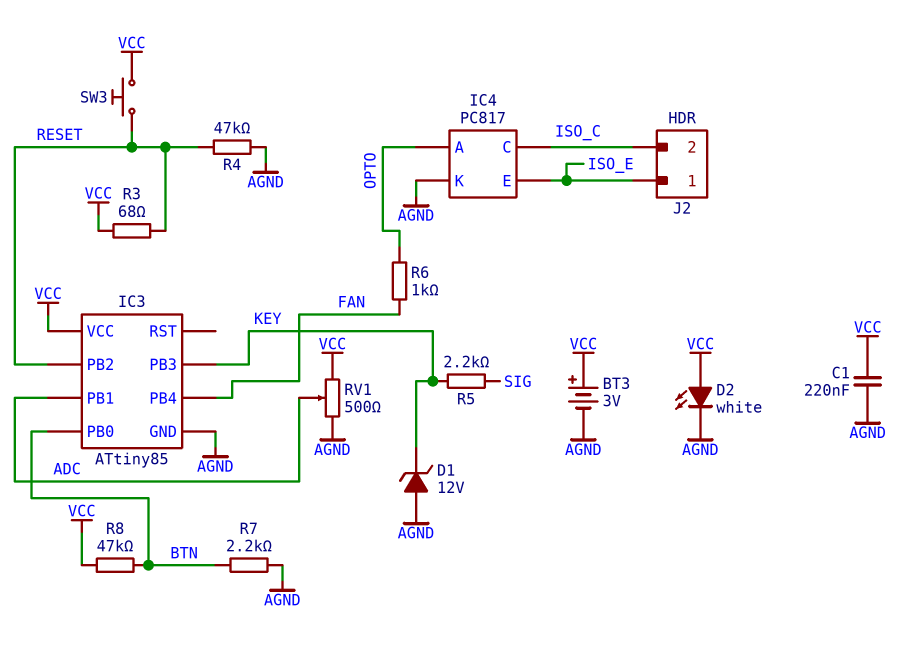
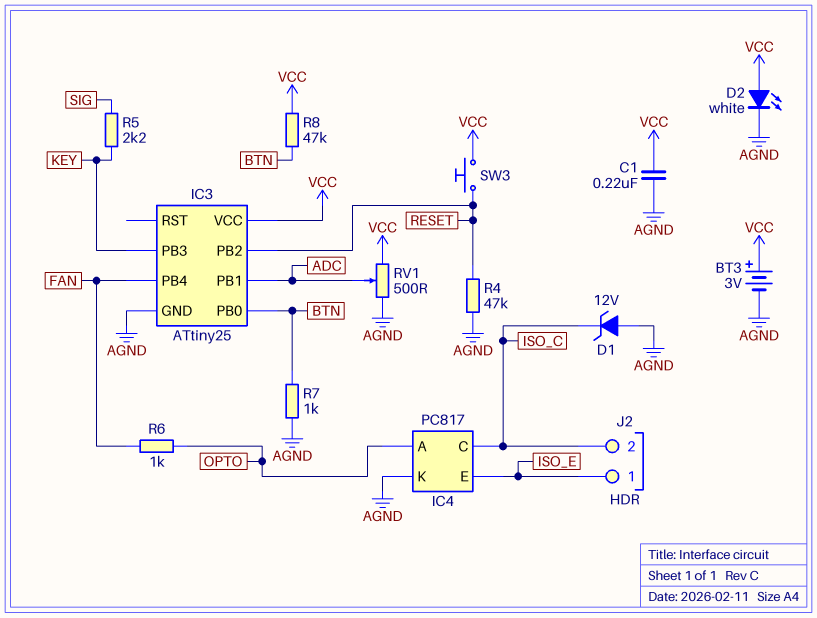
D1: zener 12V (A AGND, K KEY) -> zener 12V (A AGND, K ISO_C)
IC3: ATtiny85 -> ATtiny25
R3: 68 (RESET, VCC) -> none
R7: 2.2k (AGND, BTN) -> 1k (AGND, BTN)

